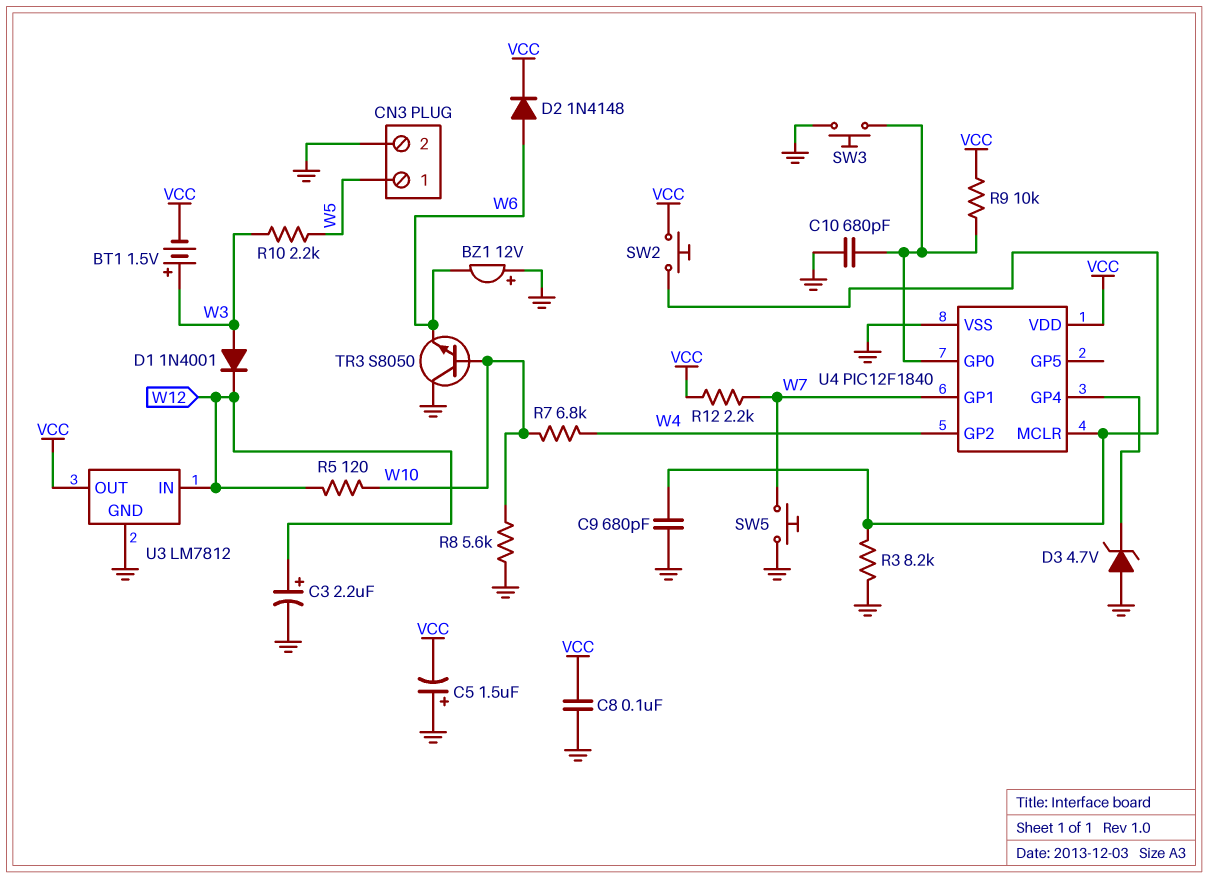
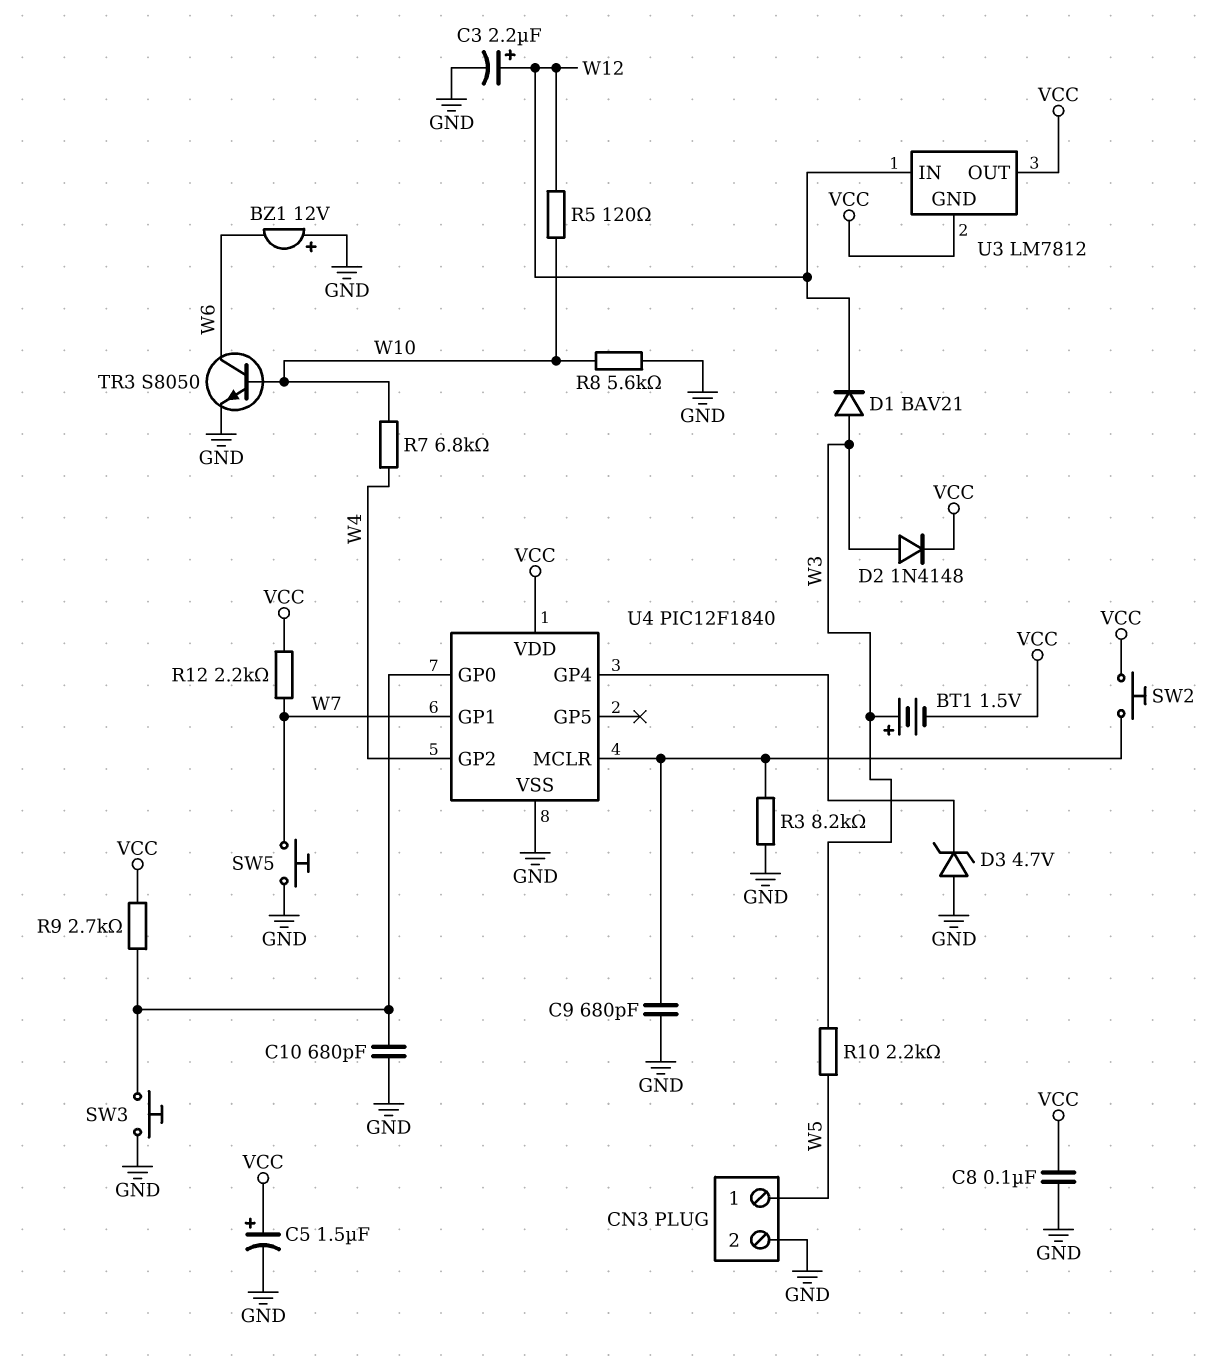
C5: 1.5uF (plus GND, minus VCC) -> 1.5uF (plus VCC, minus GND)
D1: diode 1N4001 (A W3, K W12) -> diode BAV21 (A W3, K W12)
D2: diode 1N4148 (A W6, K VCC) -> diode 1N4148 (A W3, K VCC)
R9: 10k (U4/GP0, VCC) -> 2.7k (U4/GP0, VCC)
TR3: NPN S8050 (B W10, C GND, E W6) -> NPN S8050 (B W10, C W6, E GND)
U3 pin GND: GND -> VCC

